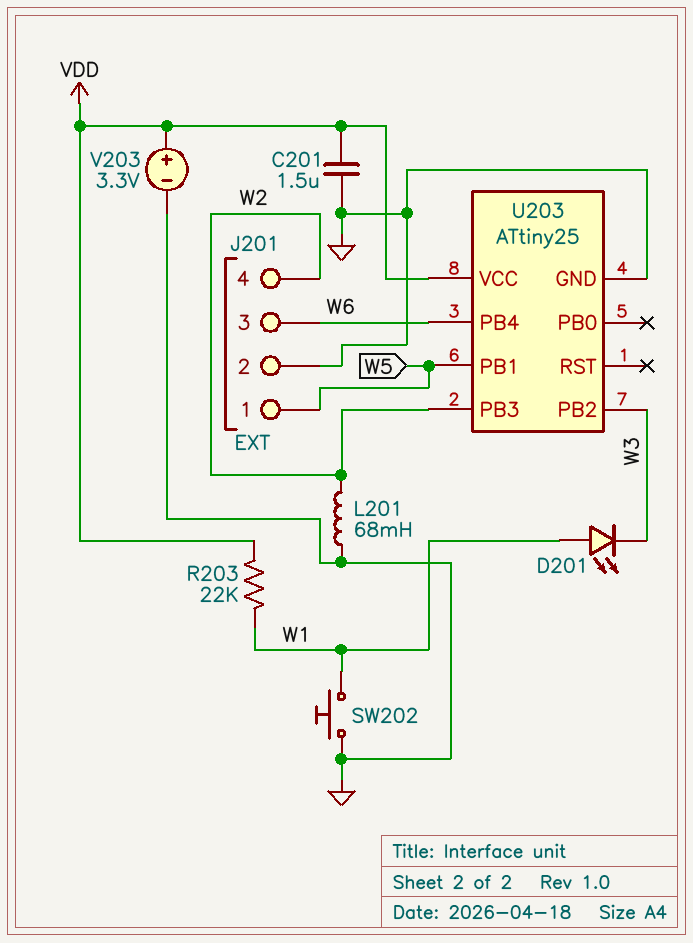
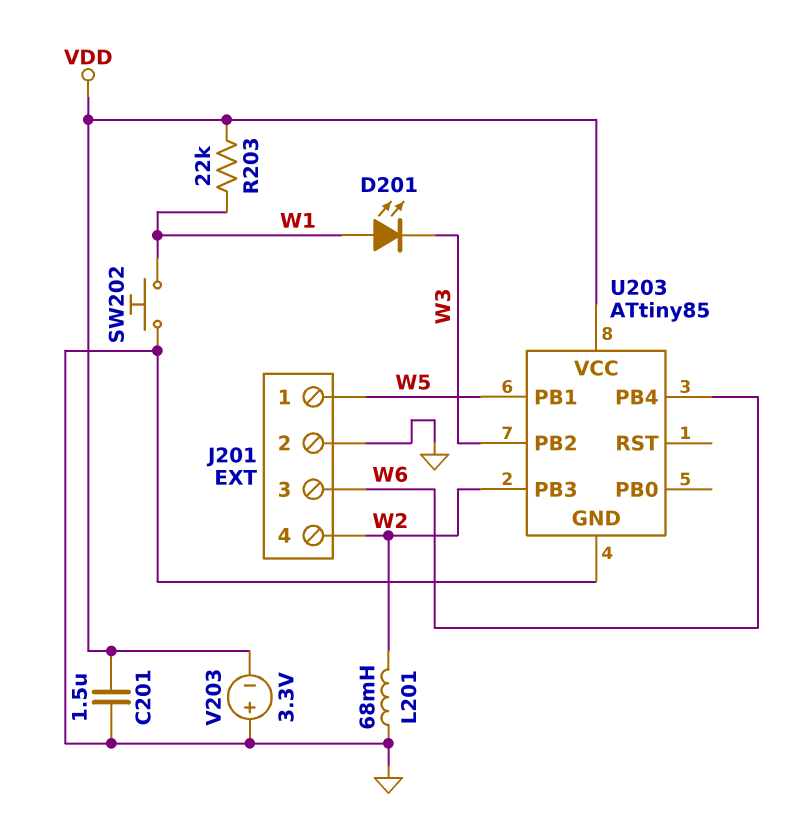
U203: ATtiny25 -> ATtiny85
V203: 3.3V (plus VDD, minus GND) -> 3.3V (plus GND, minus VDD)

